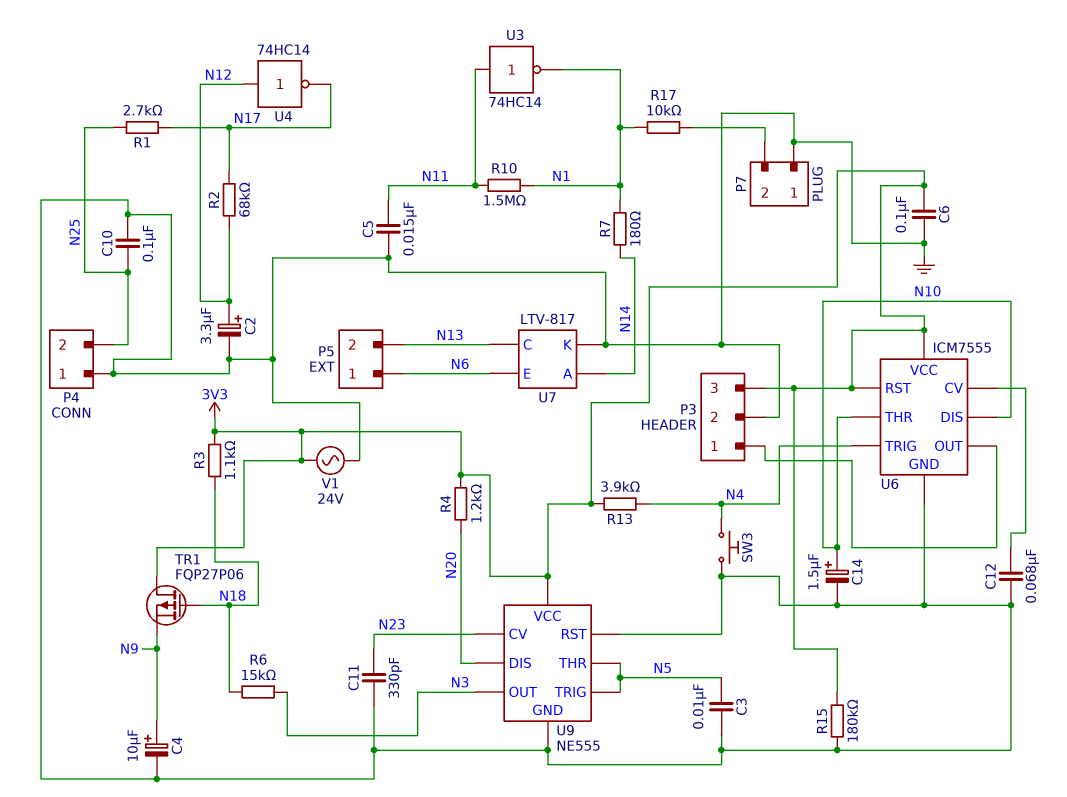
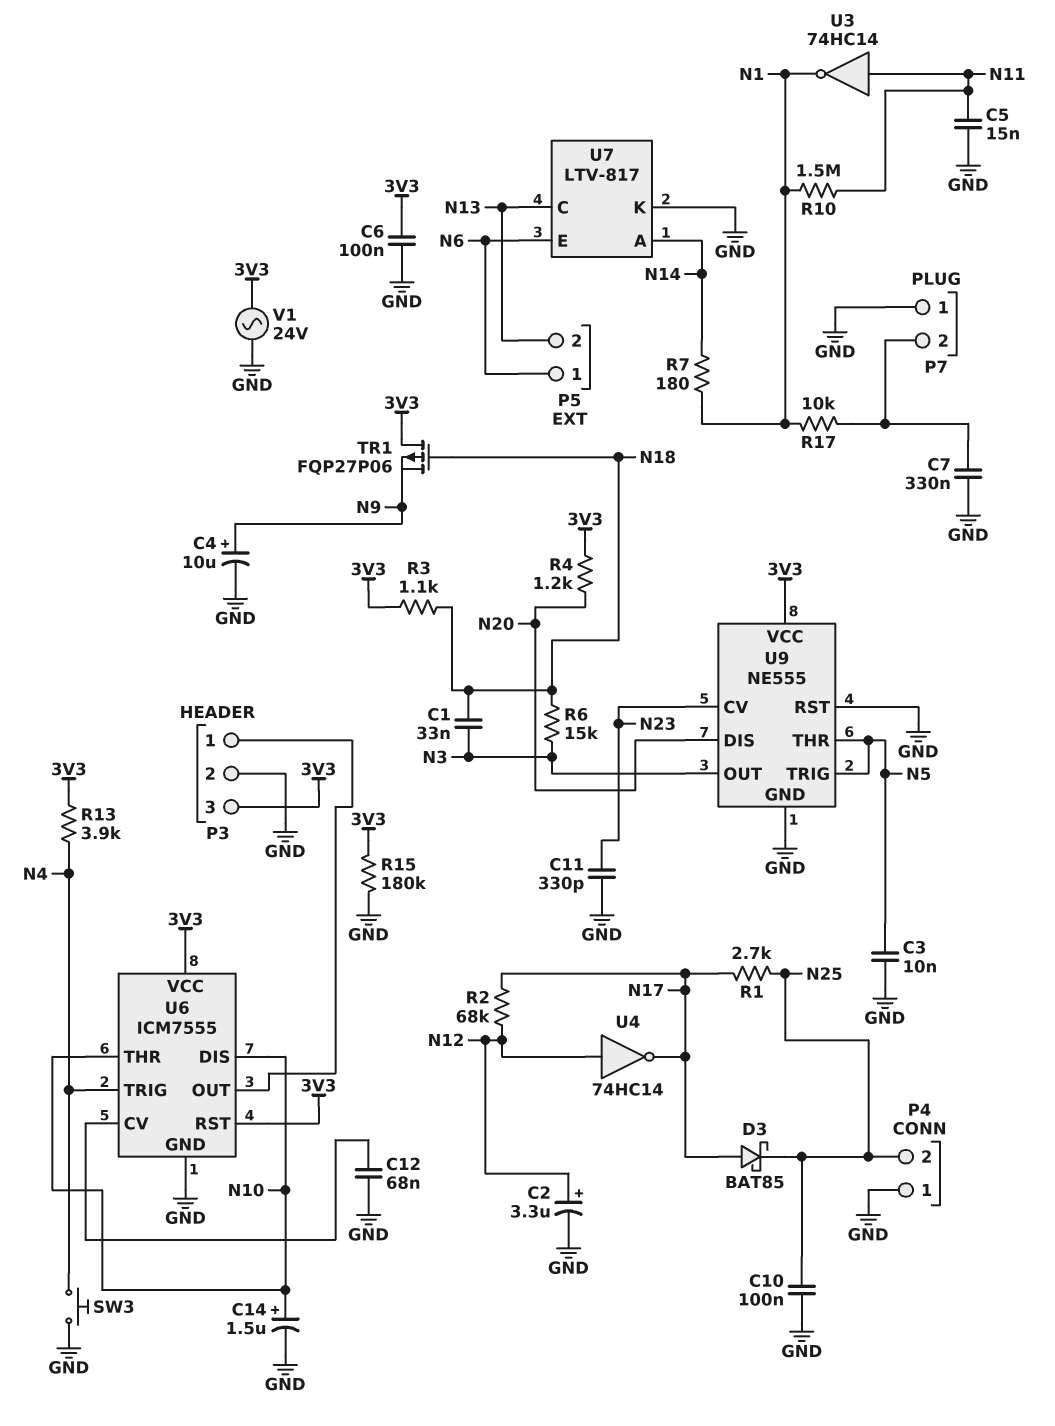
C1: none -> 33nF (N3, N18)
C7: none -> 330nF (GND, P7/2)
D3: none -> schottky BAT85 (A N17, K N25)

